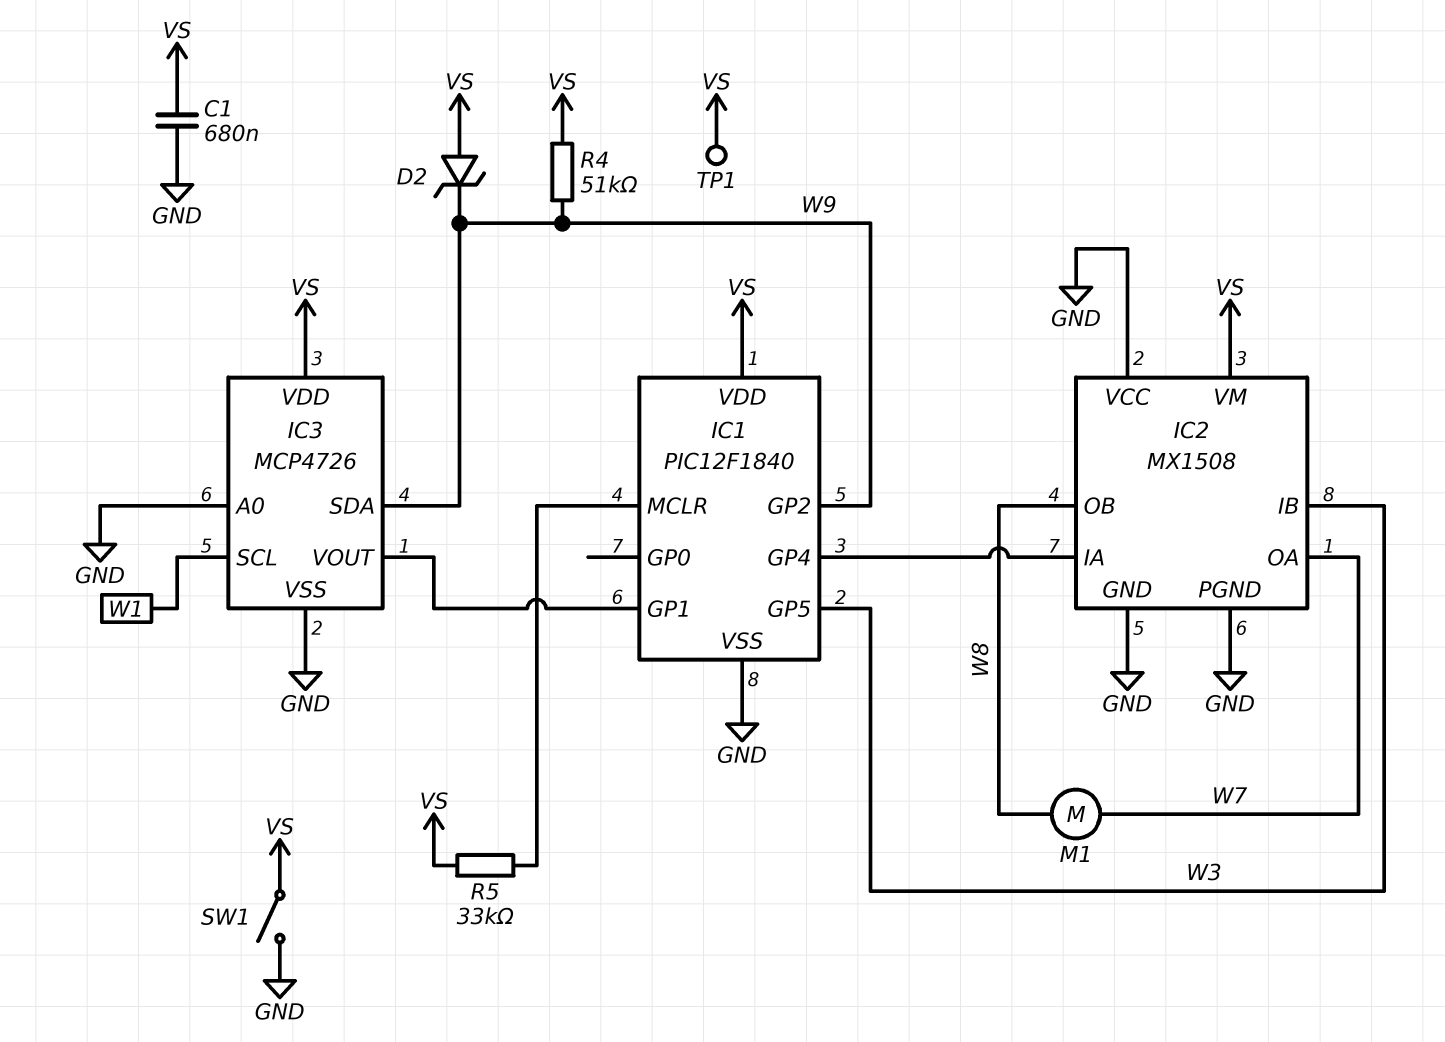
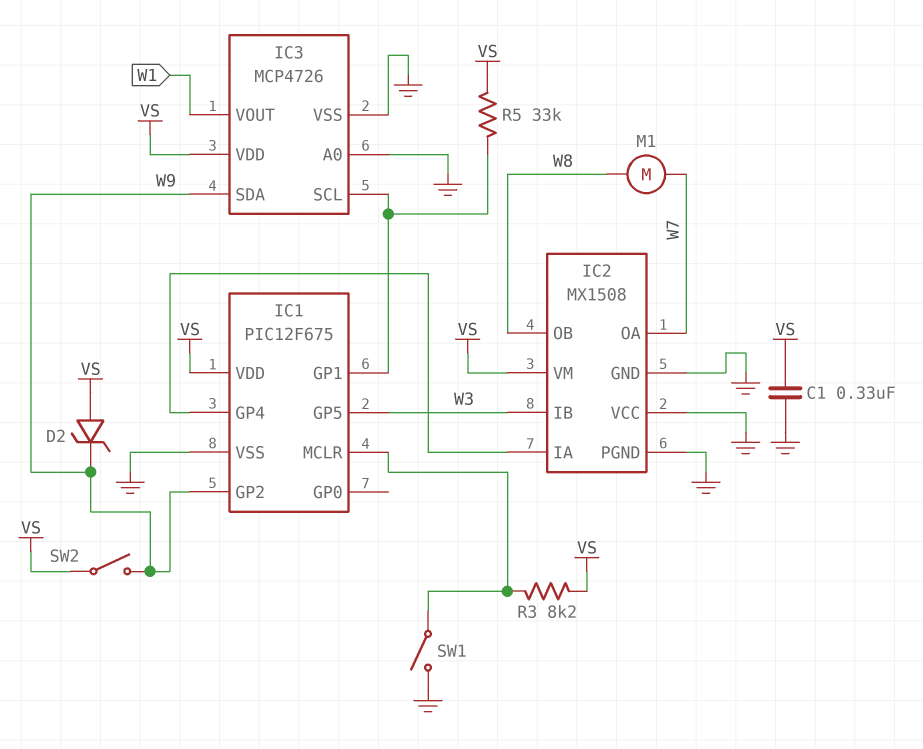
C1: 680nF (GND, VS) -> 330nF (GND, VS)
IC1: PIC12F1840 -> PIC12F675
IC3 pin SCL: W1 -> IC1/GP1
IC3 pin VOUT: IC1/GP1 -> W1
R3: none -> 8.2k (IC1/MCLR, VS)
R4: 51k (VS, W9) -> none
R5: 33k (IC1/MCLR, VS) -> 33k (IC1/GP1, VS)
SW1: switch (GND, VS) -> switch (GND, IC1/MCLR)
SW2: none -> switch (VS, W9)
TP1: test point (VS) -> none

